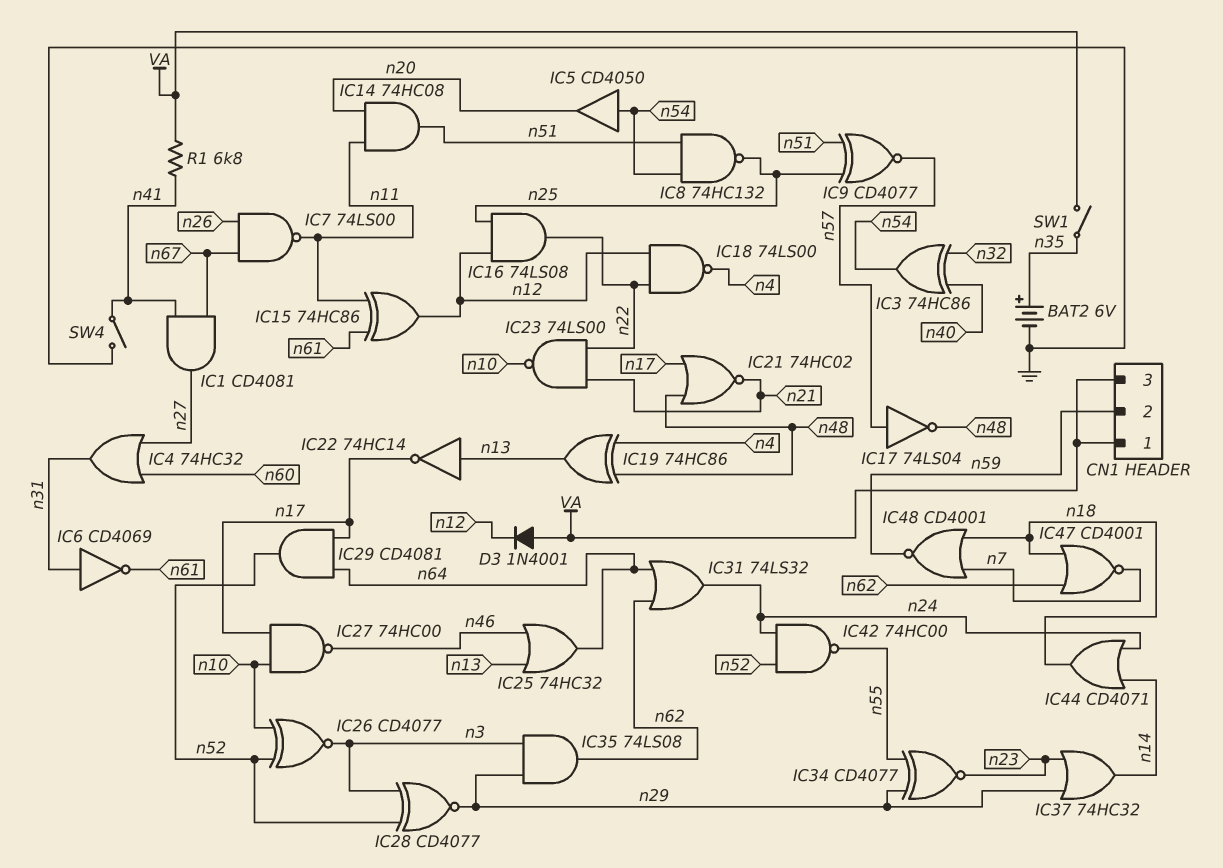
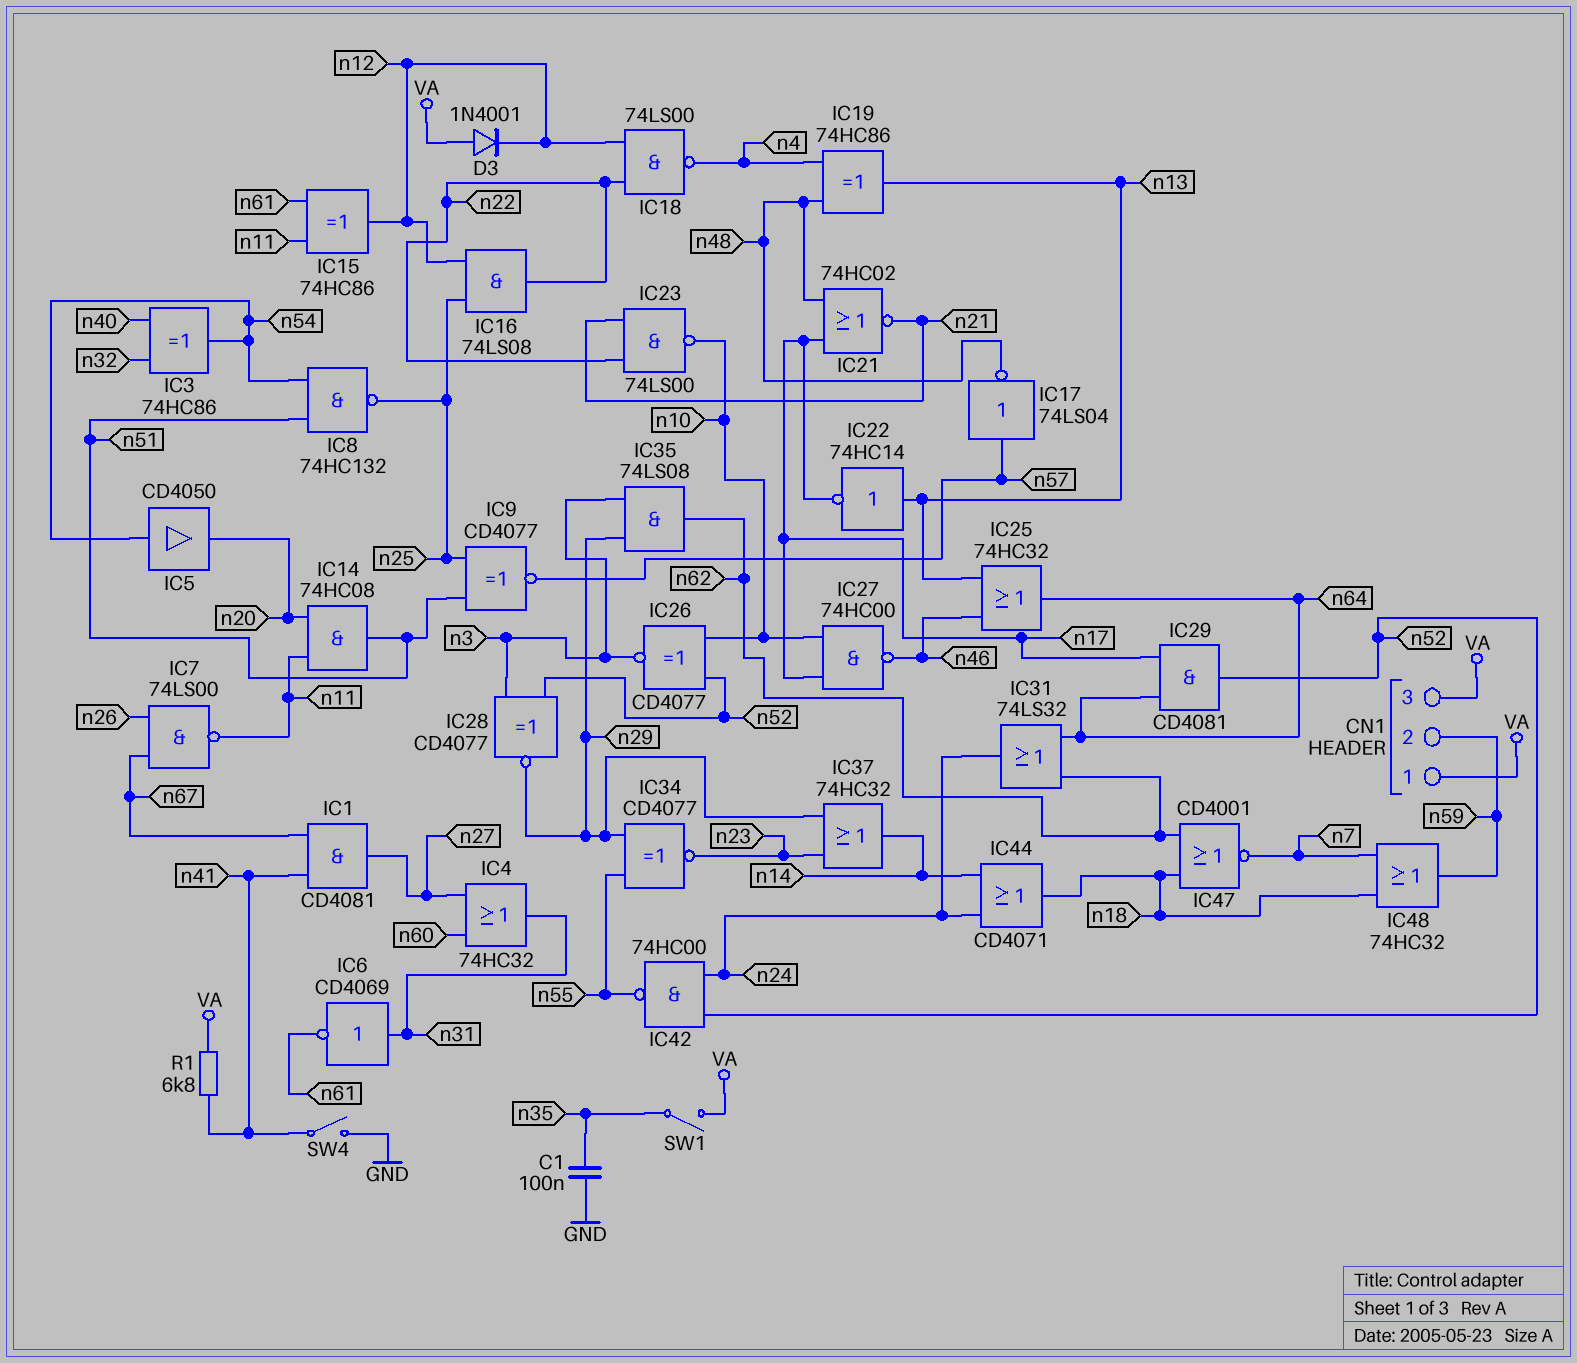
BAT2: 6V (plus n35, minus GND) -> none
C1: none -> 100nF (GND, n35)
IC48: NOR CD4001 (in n7, in n18, out n59) -> OR 74HC32 (in n7, in n18, out n59)

